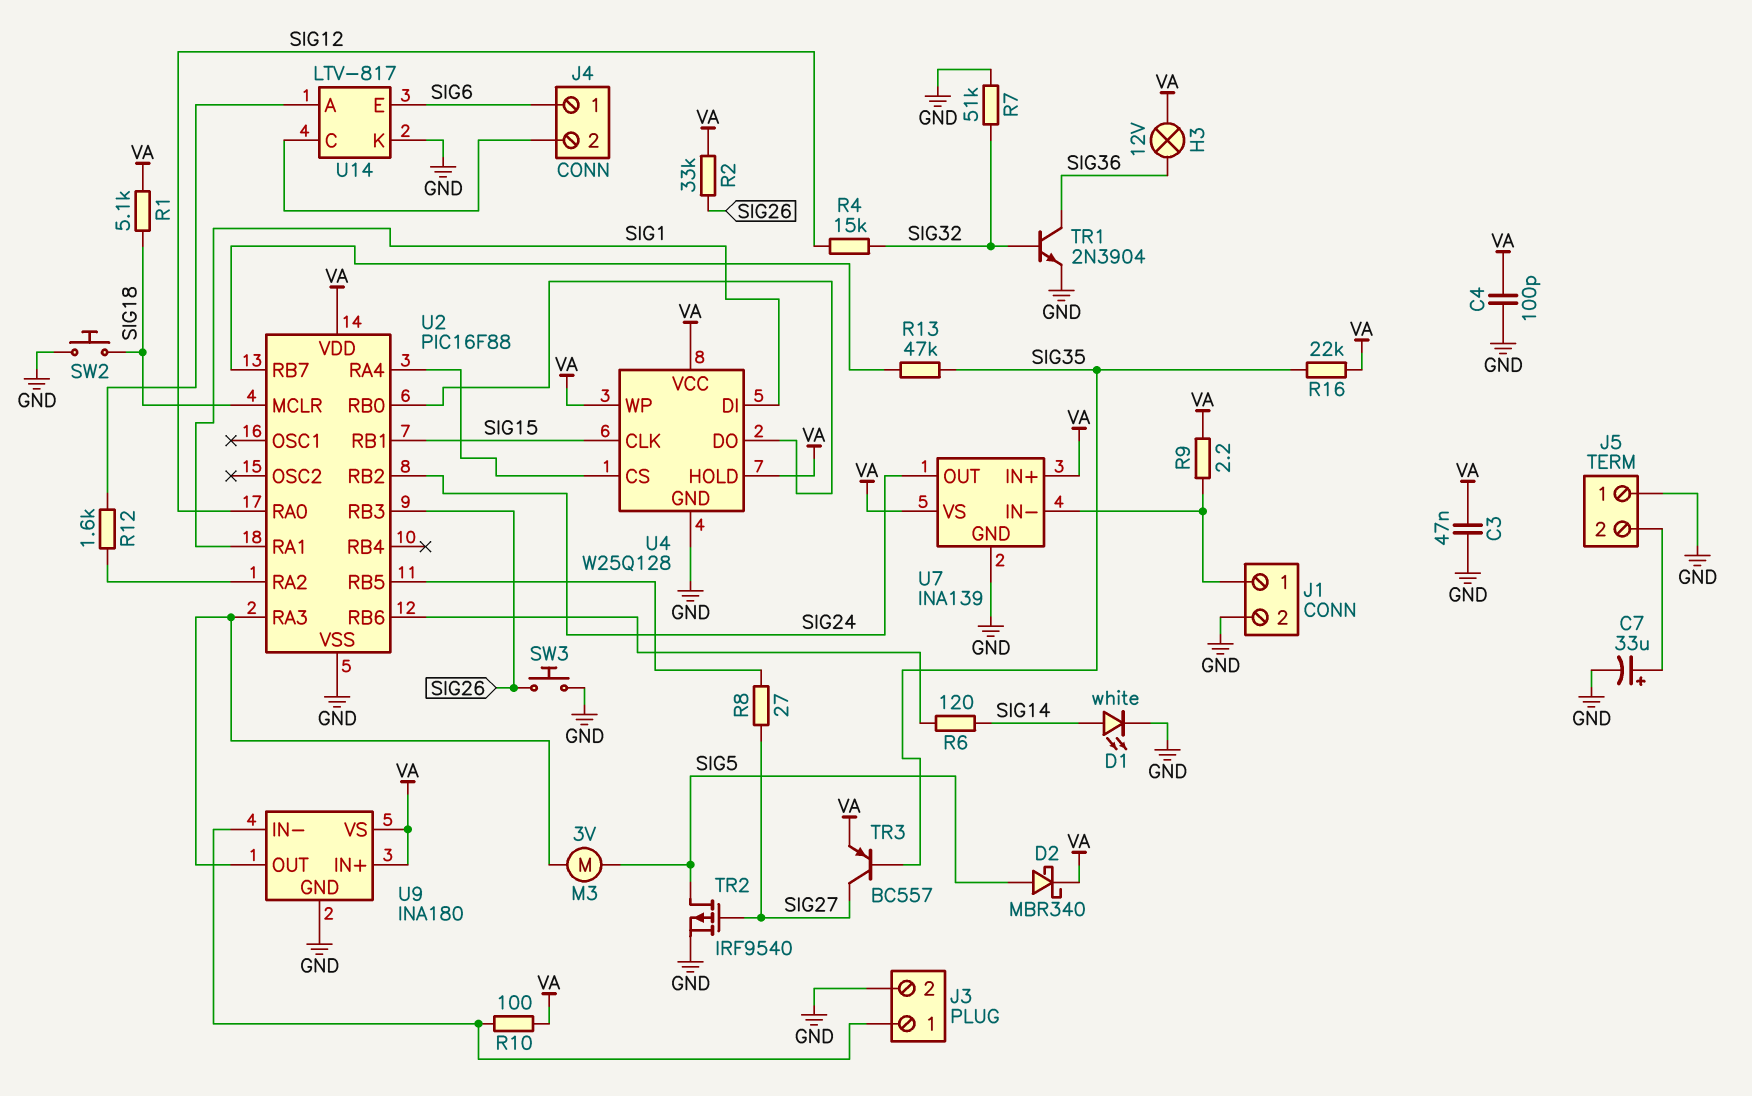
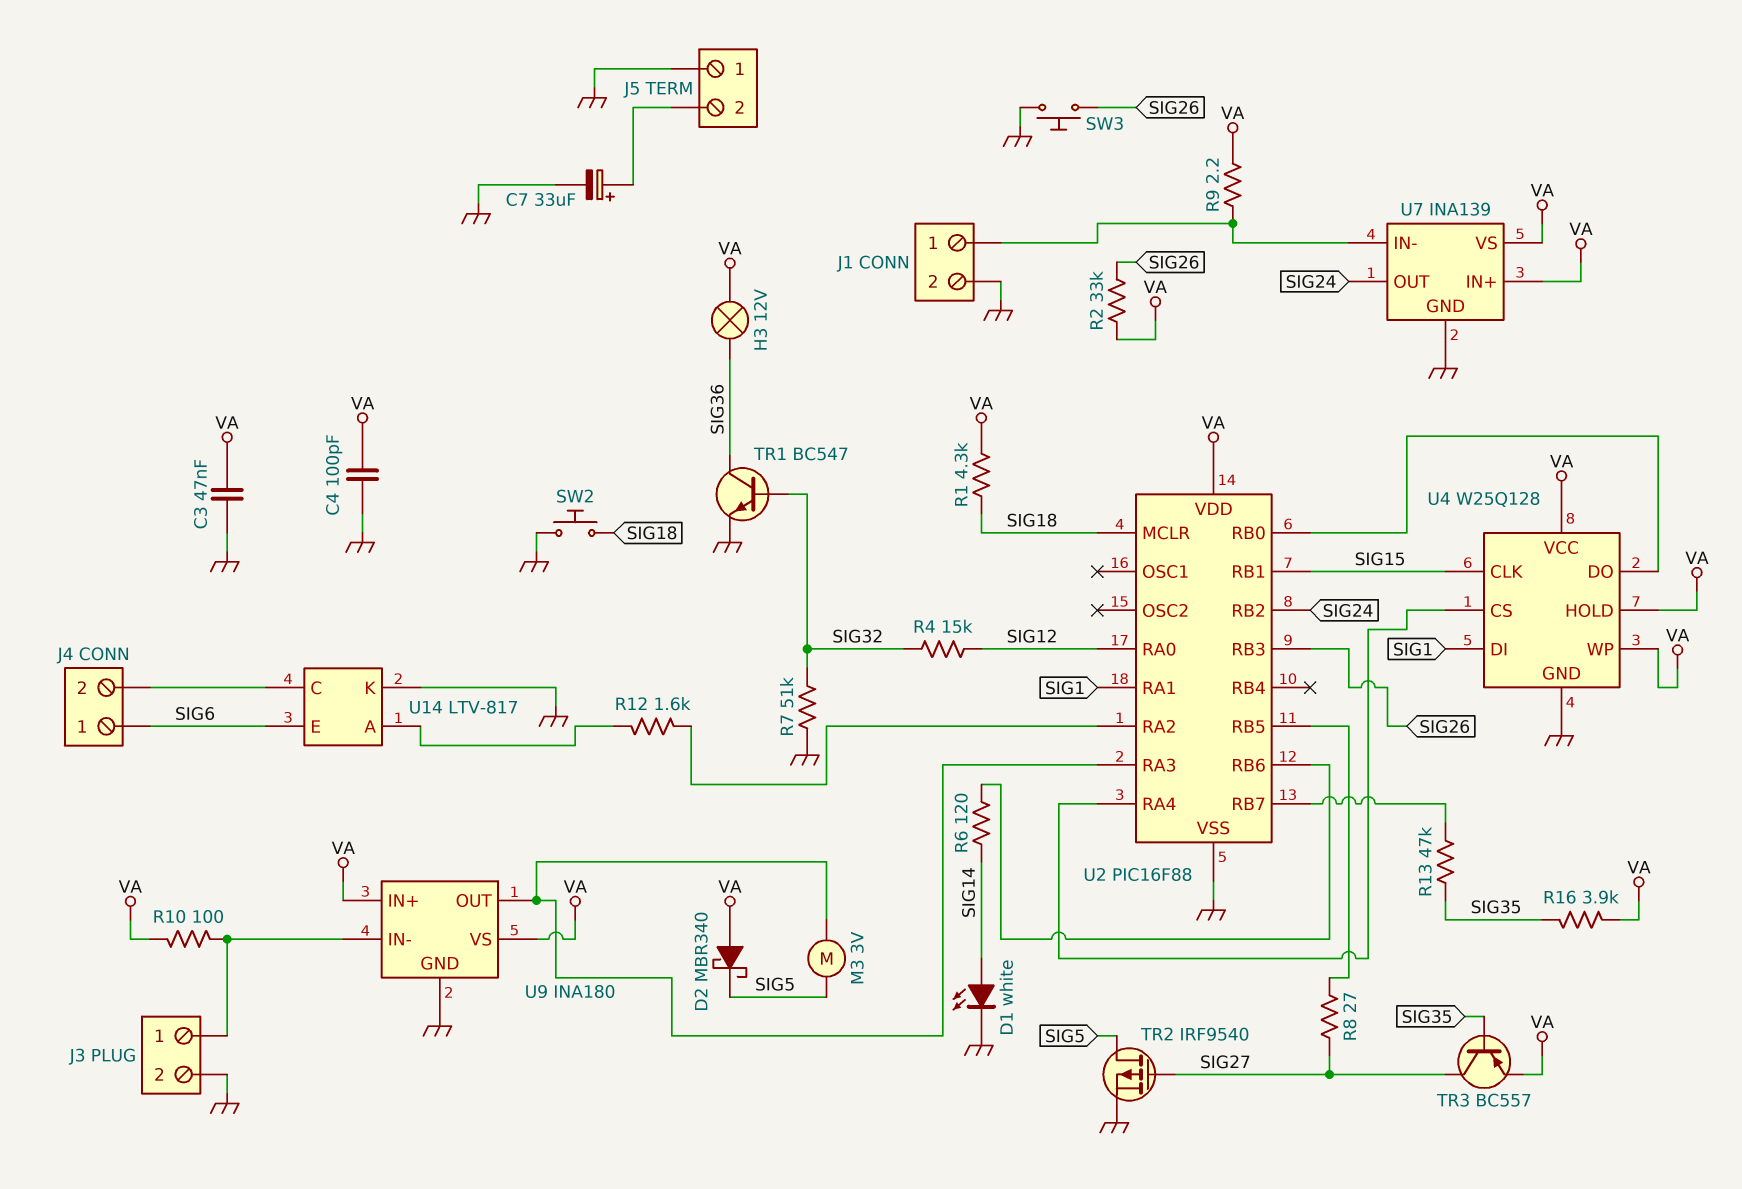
D2: schottky MBR340 (A SIG5, K VA) -> schottky MBR340 (A VA, K SIG5)
R1: 5.1k (SIG18, VA) -> 4.3k (SIG18, VA)
R16: 22k (SIG35, VA) -> 3.9k (SIG35, VA)
TR1: NPN 2N3904 (B SIG32, C SIG36, E GND) -> NPN BC547 (B SIG32, C SIG36, E GND)

